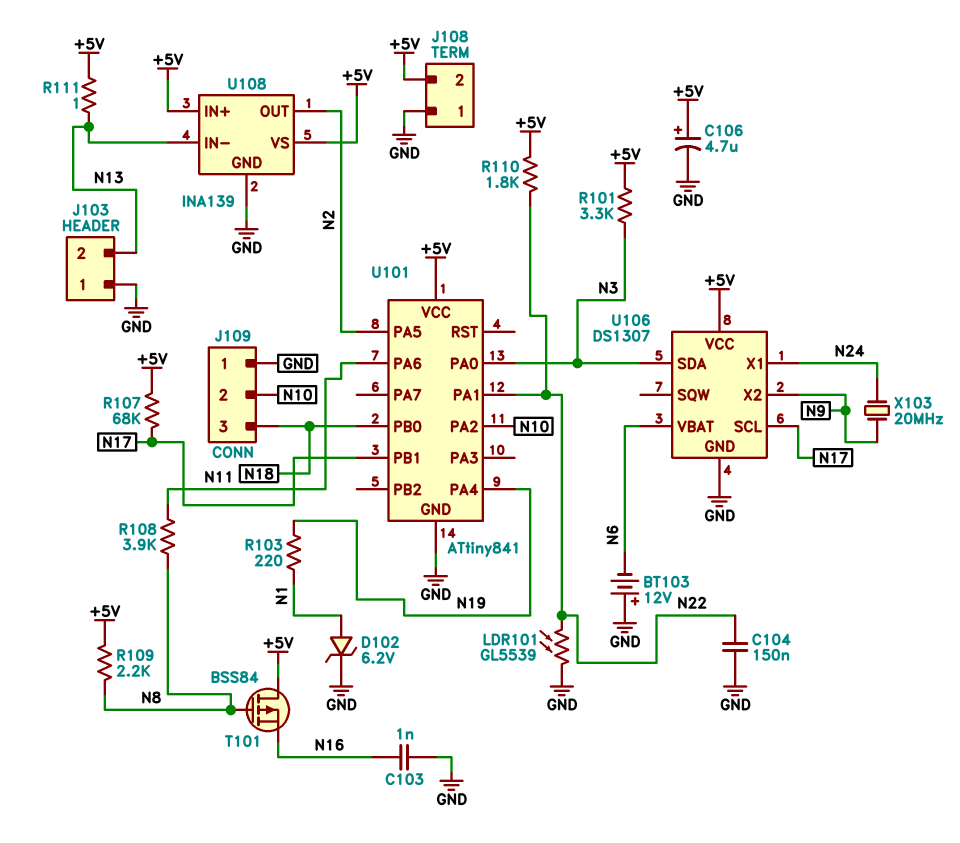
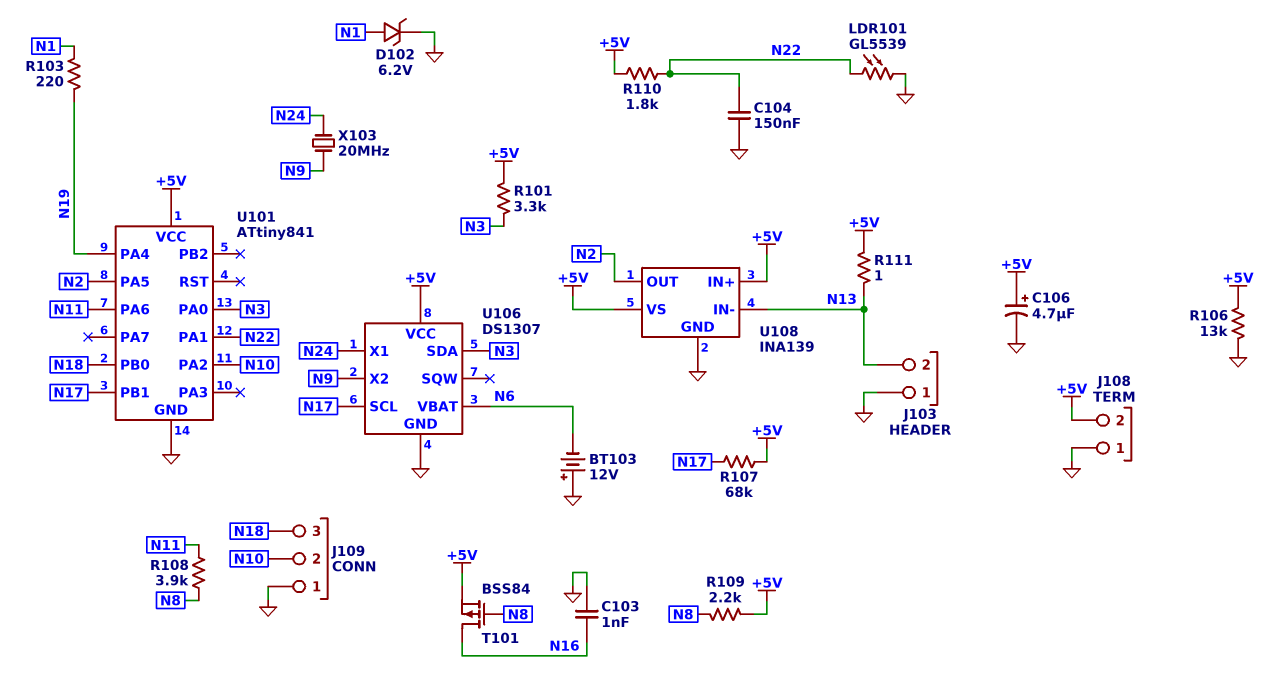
R106: none -> 13k (+5V, GND)
T101: PMOS BSS84 (G N8, D +5V, S N16) -> PMOS BSS84 (G N8, D N16, S +5V)

